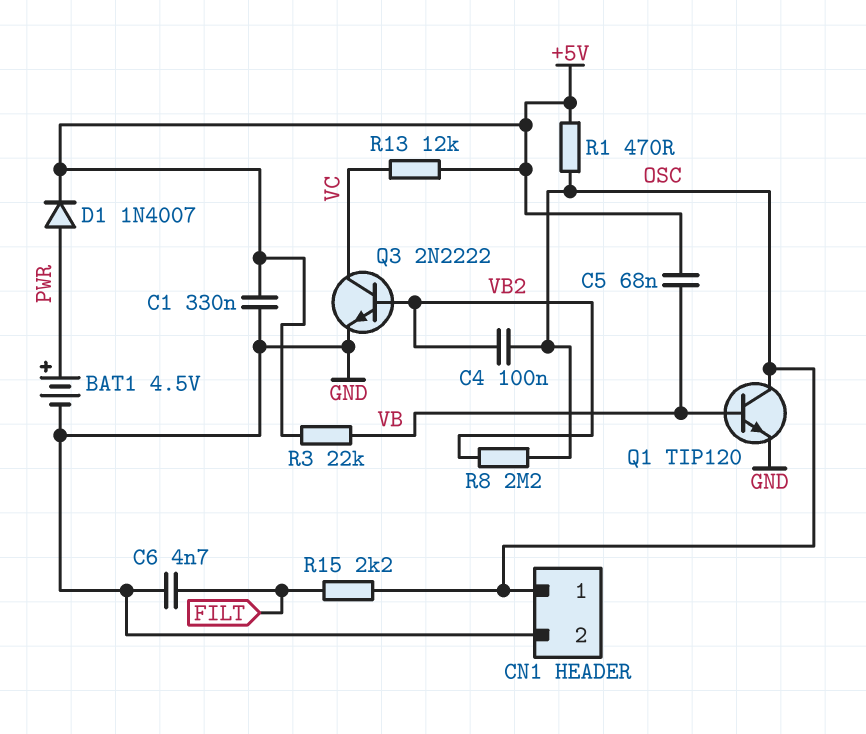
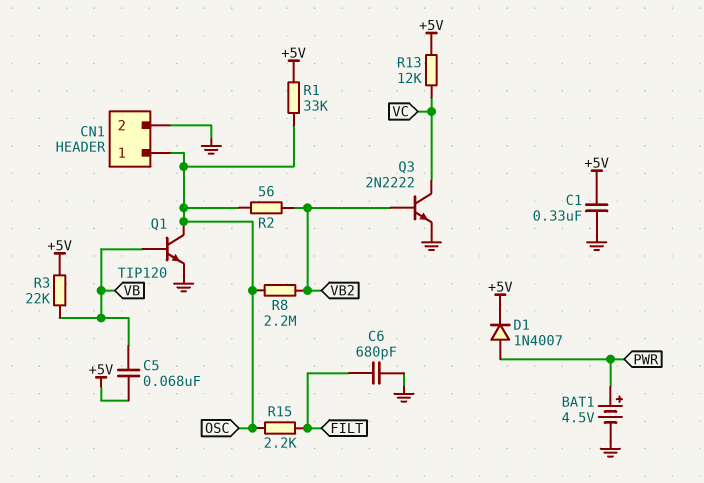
C4: 100nF (OSC, VB2) -> none
C6: 4.7nF (FILT, GND) -> 680pF (FILT, GND)
R1: 470 (+5V, OSC) -> 33k (+5V, OSC)
R2: none -> 56 (OSC, VB2)

